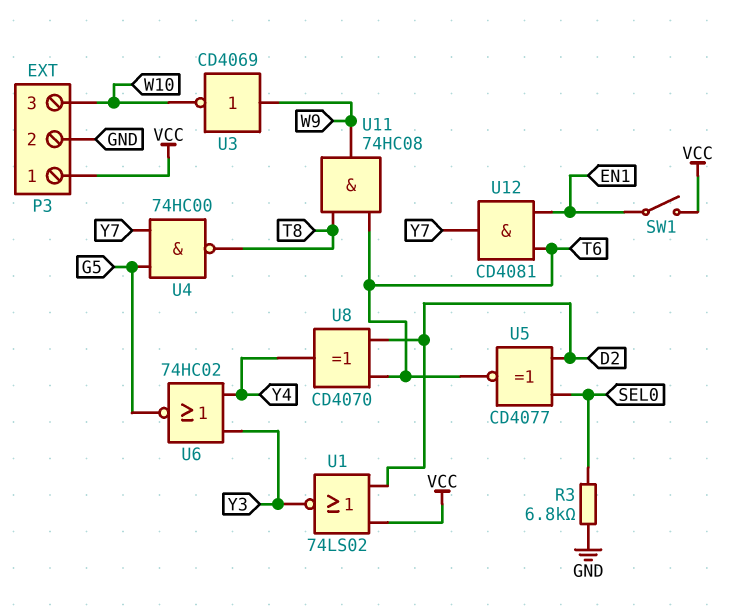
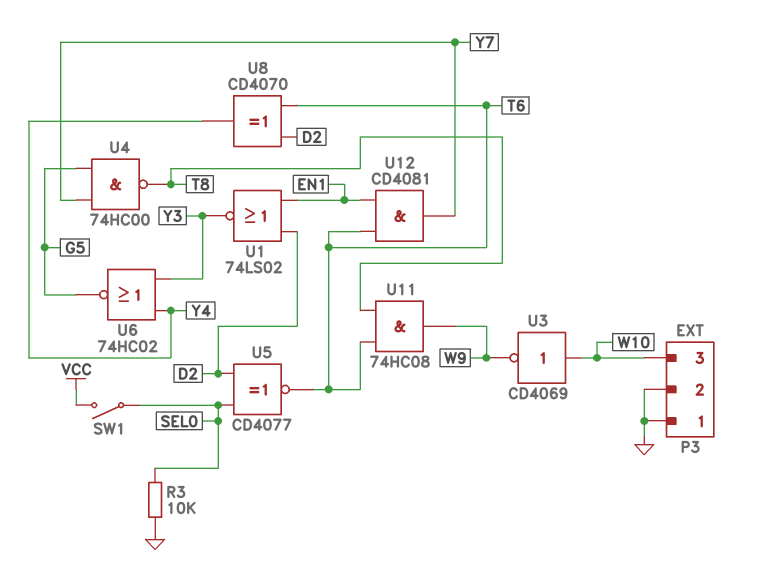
P3 pin 1: VCC -> GND
R3: 6.8k (GND, SEL0) -> 10k (GND, SEL0)
SW1: switch (EN1, VCC) -> switch (SEL0, VCC)
U1: NOR 74LS02 (in D2, in VCC, out Y3) -> NOR 74LS02 (in D2, in EN1, out Y3)
U3: NOT CD4069 (in W9, out W10) -> NOT CD4069 (in W10, out W9)

